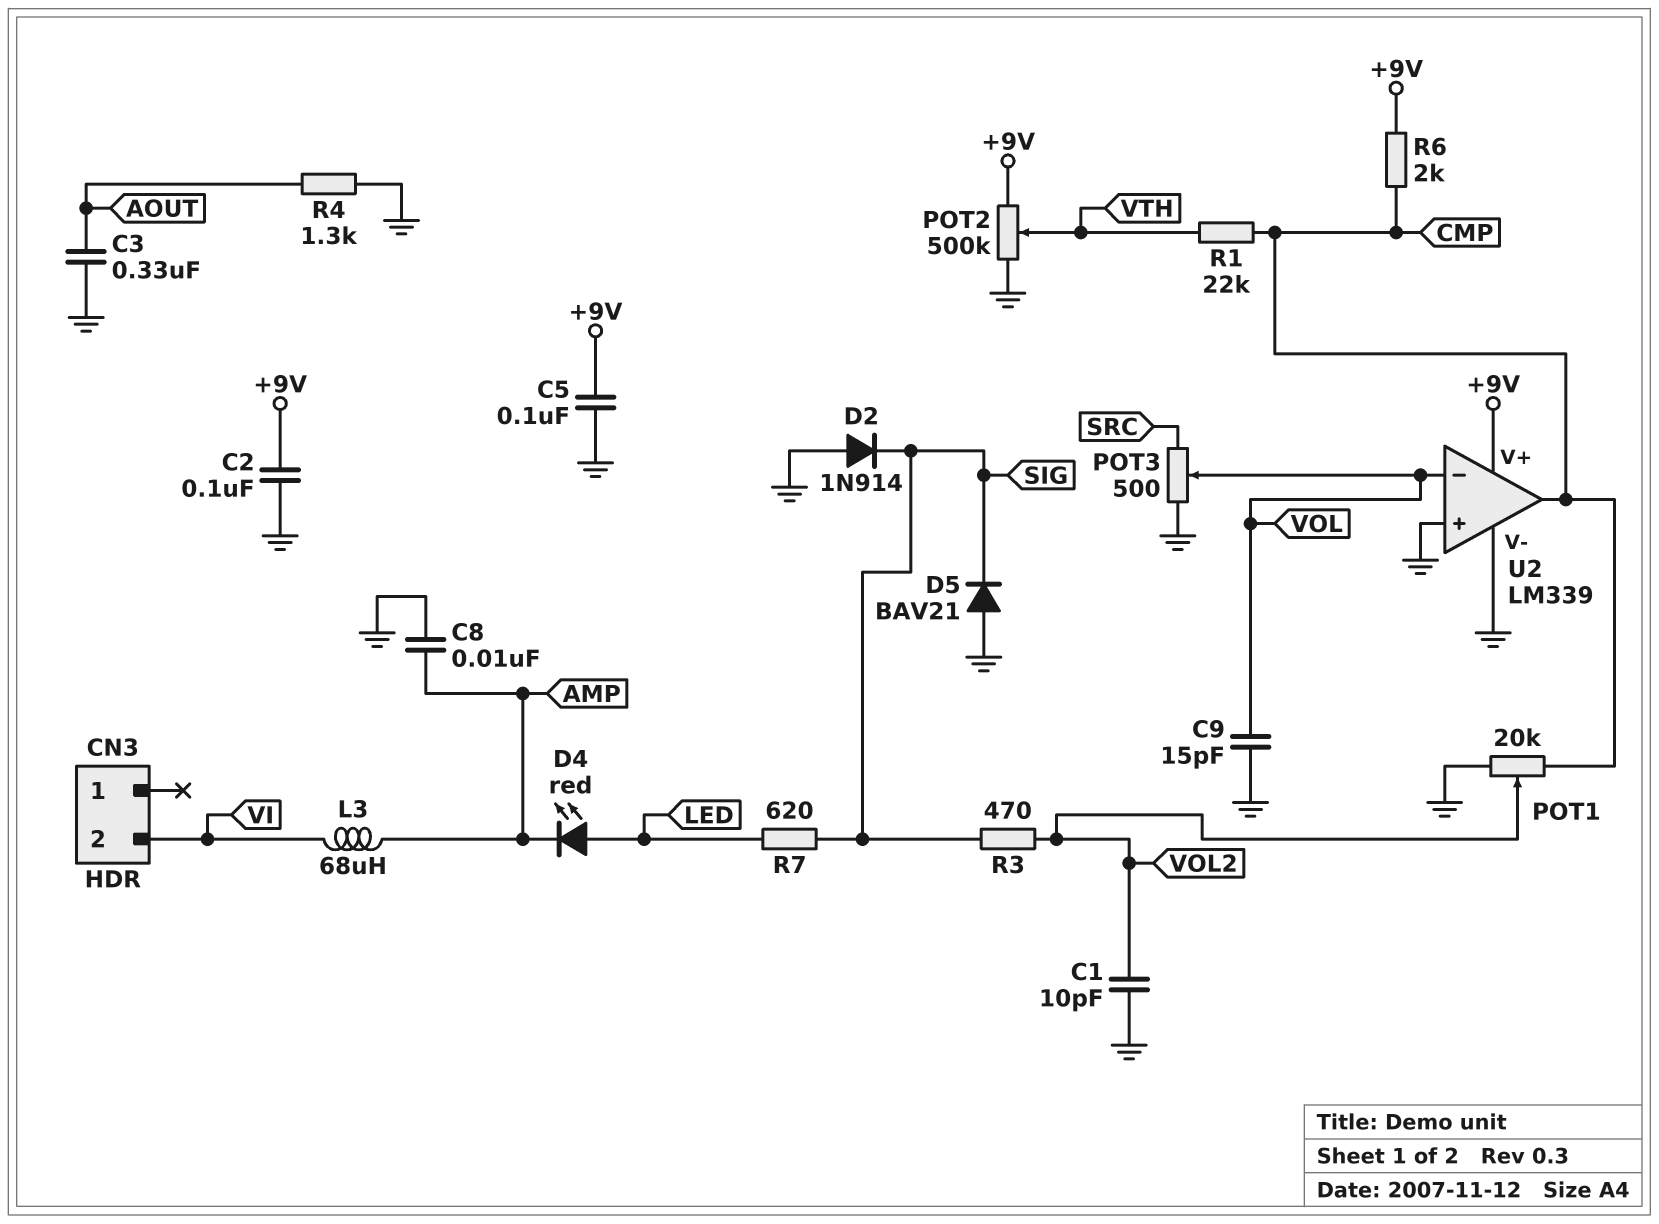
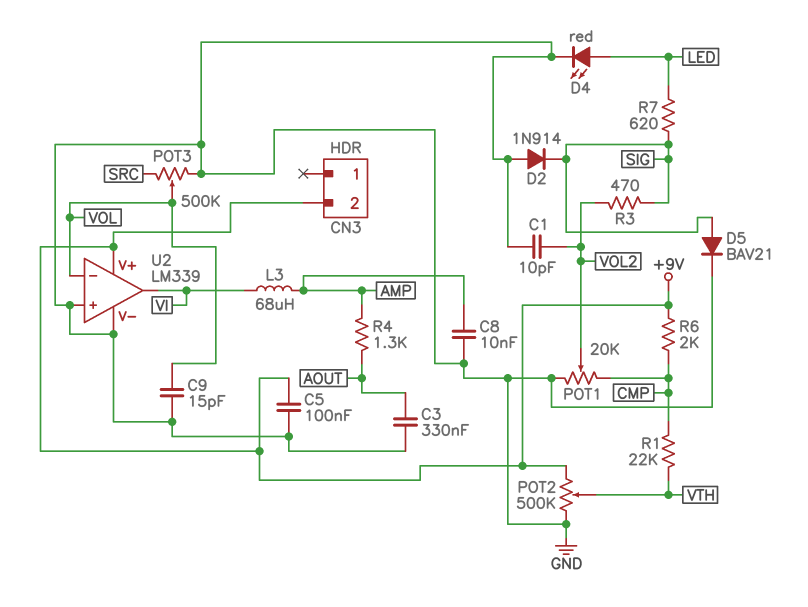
C2: 100nF (+9V, GND) -> none
CN3 pin 2: VI -> +9V
D4: LED red (A LED, K AMP) -> LED red (A LED, K GND)
D5: diode BAV21 (A GND, K SIG) -> diode BAV21 (A SIG, K GND)
POT3: 500 (GND, SRC, wiper VOL) -> 500k (GND, SRC, wiper VOL)
R4: 1.3k (AOUT, GND) -> 1.3k (AMP, AOUT)
U2 pin out: CMP -> VI

